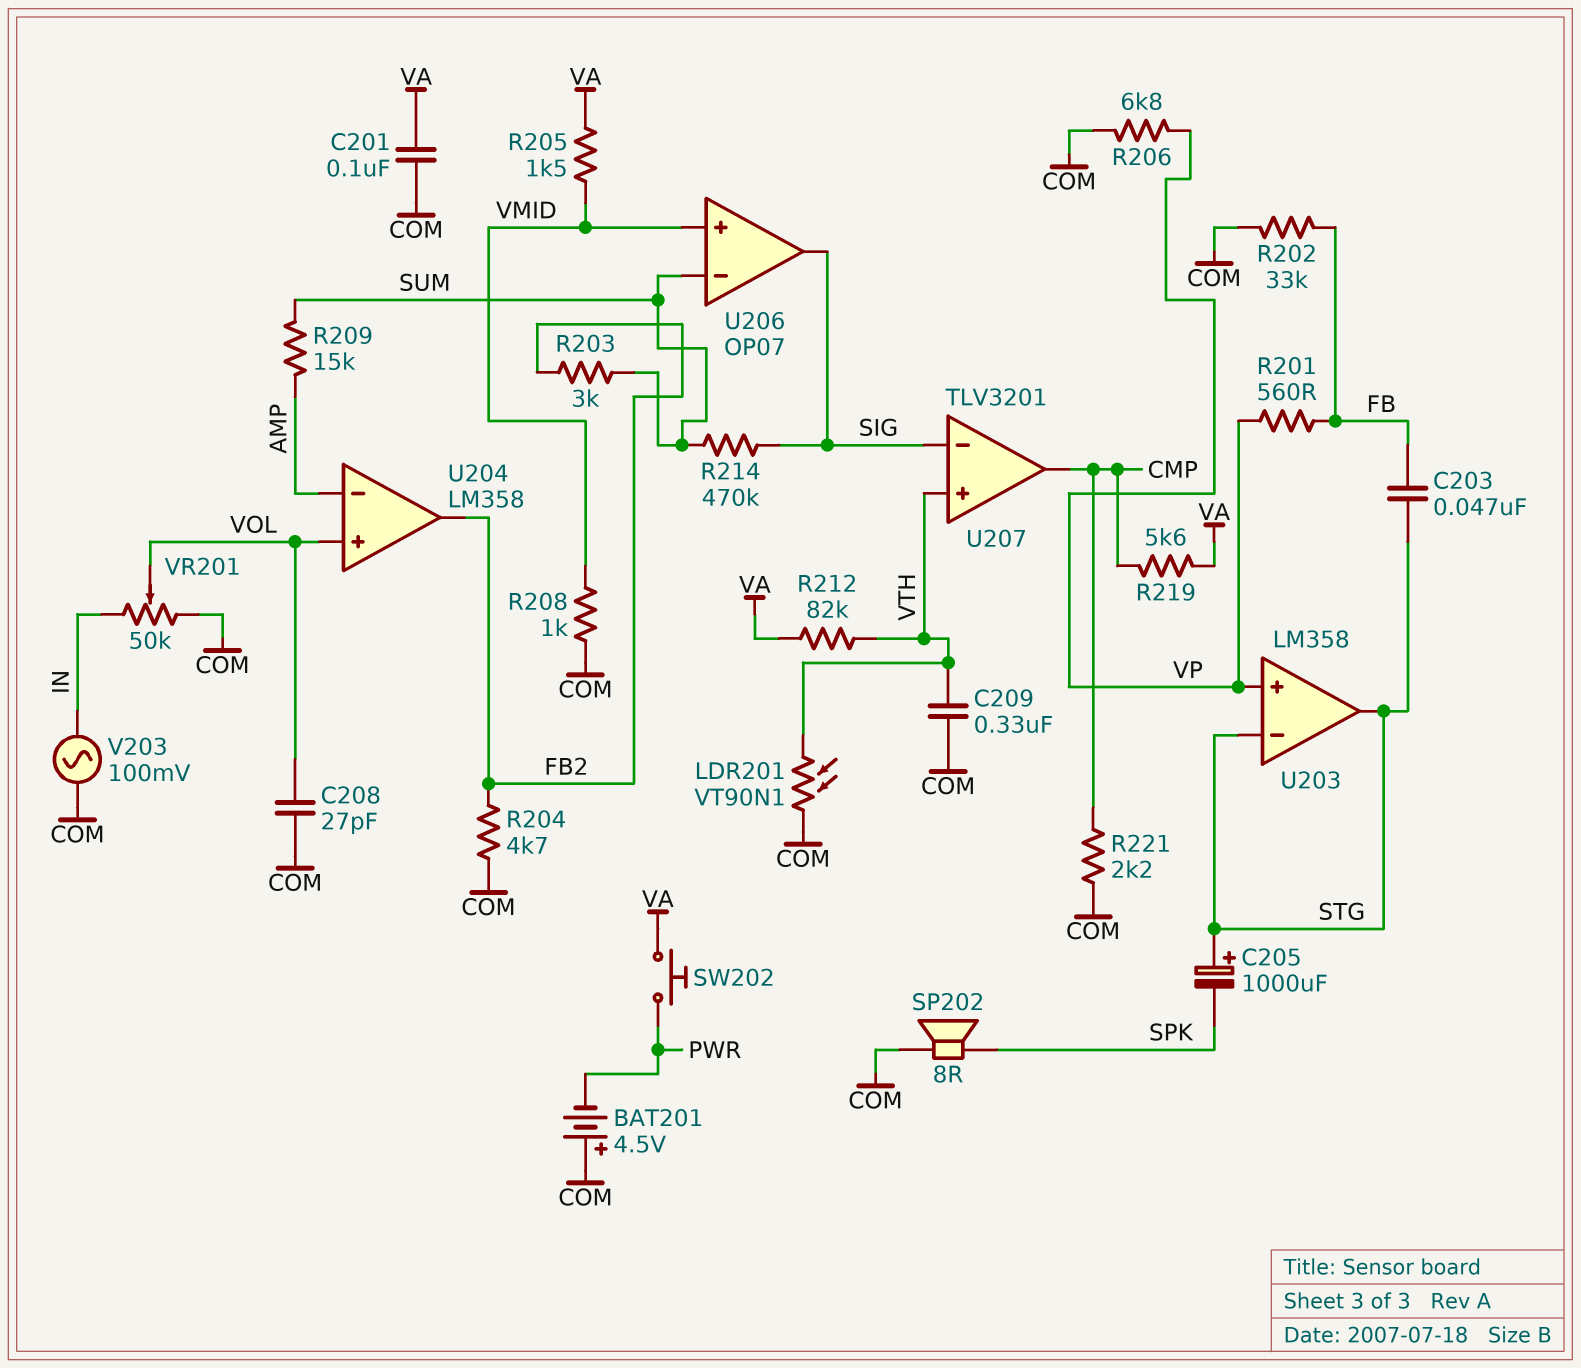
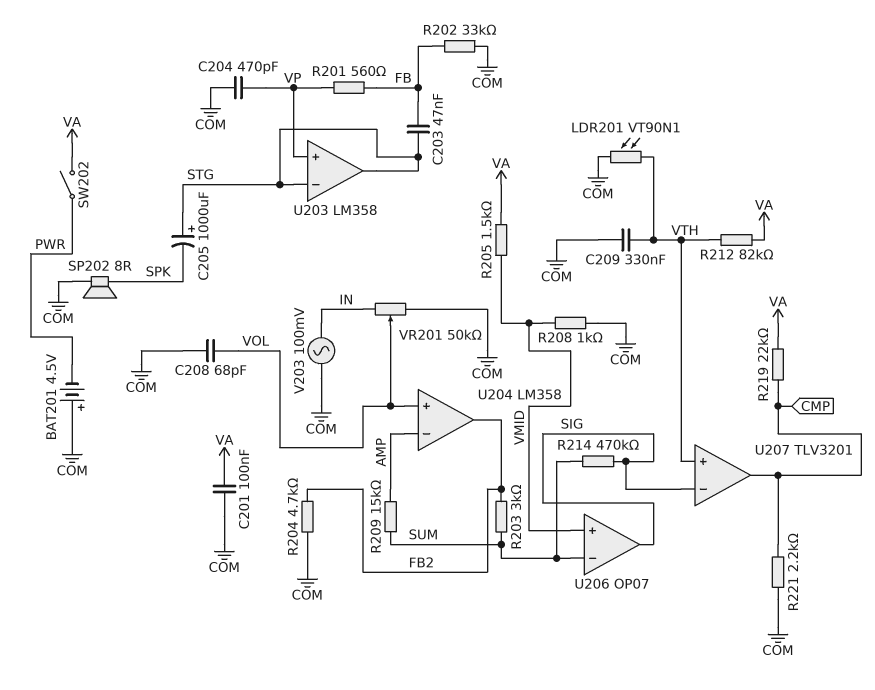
C204: none -> 470pF (COM, VP)
C208: 27pF (COM, VOL) -> 68pF (COM, VOL)
R206: 6.8k (COM, VP) -> none
R219: 5.6k (CMP, VA) -> 22k (CMP, VA)
SW202: button (PWR, VA) -> switch (PWR, VA)

